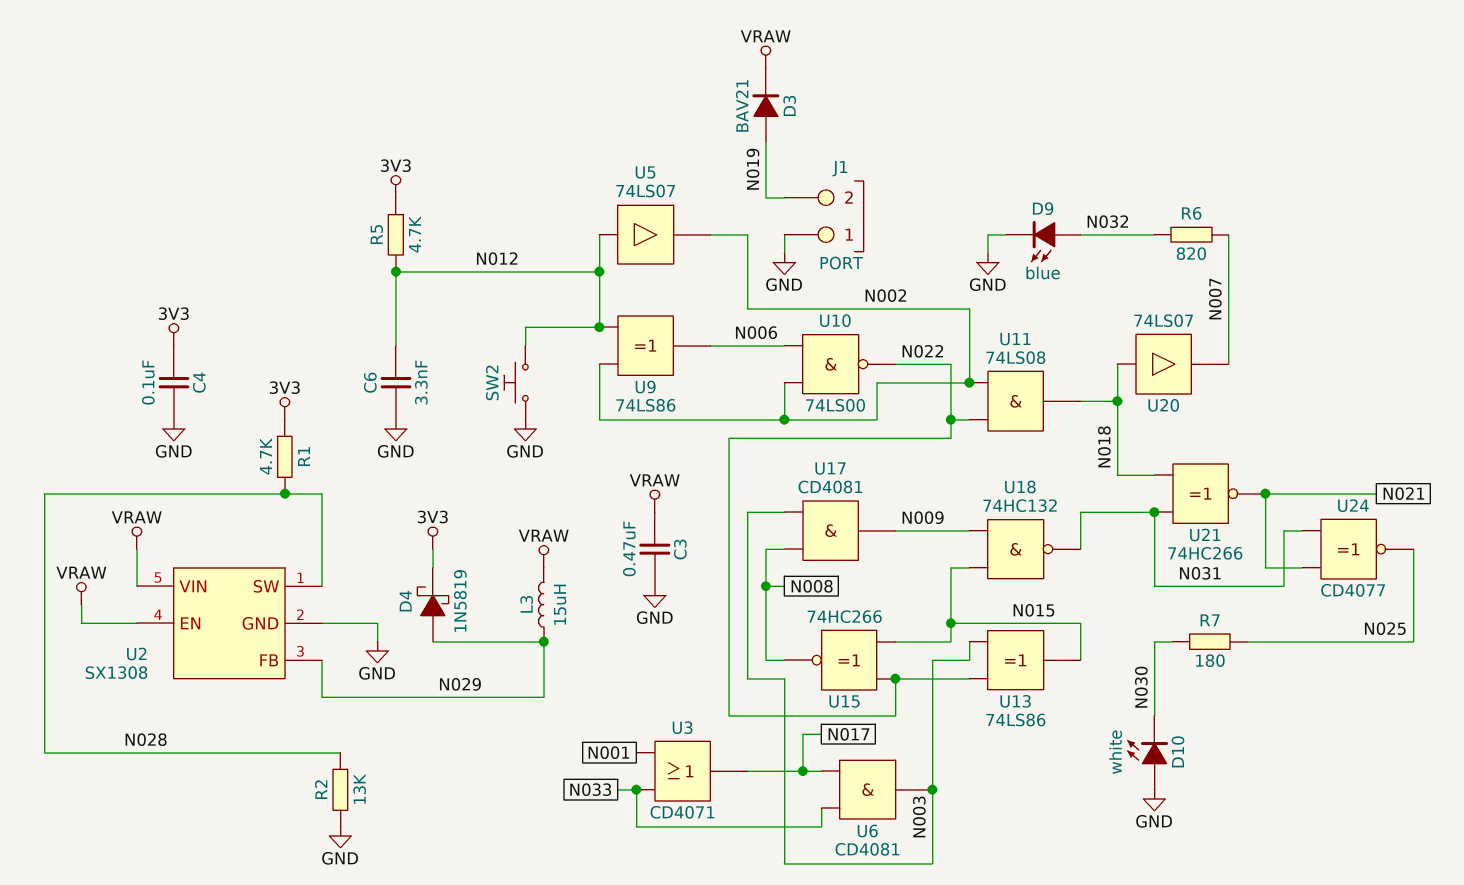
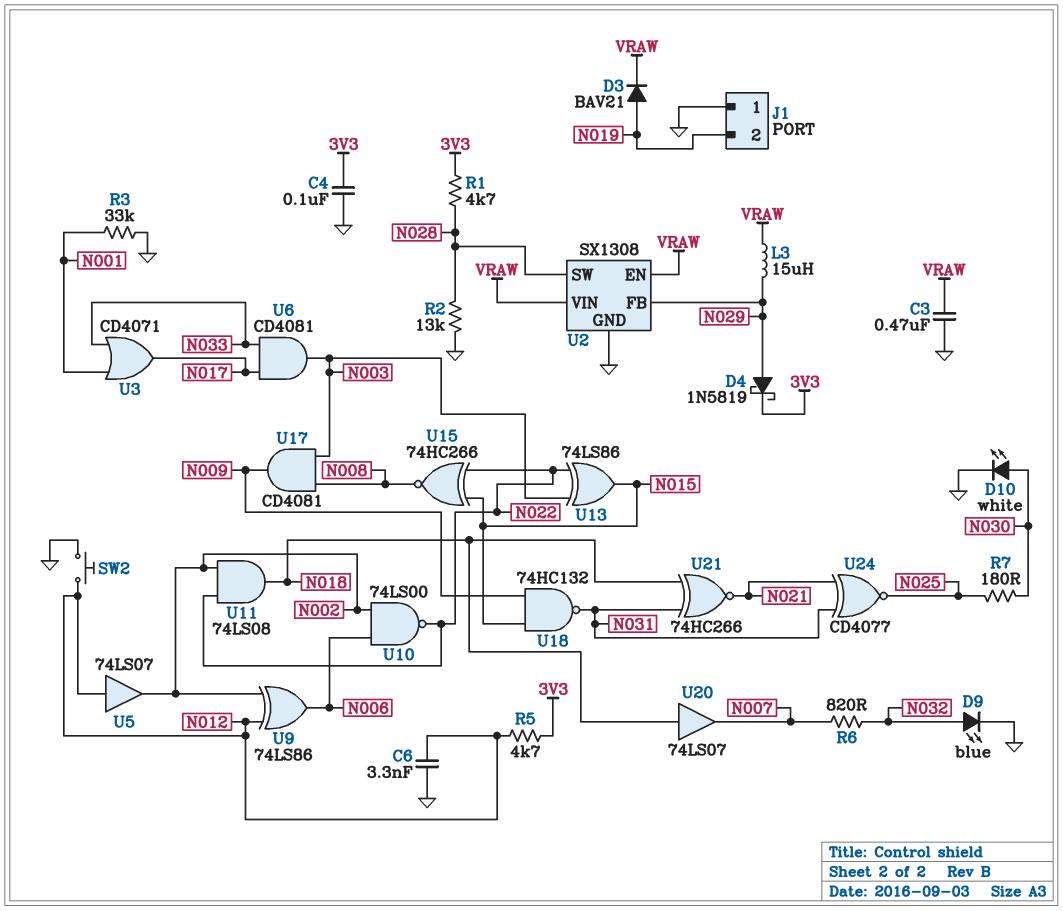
D10: LED white (A GND, K N030) -> LED white (A N030, K GND)
R3: none -> 33k (GND, N001)

